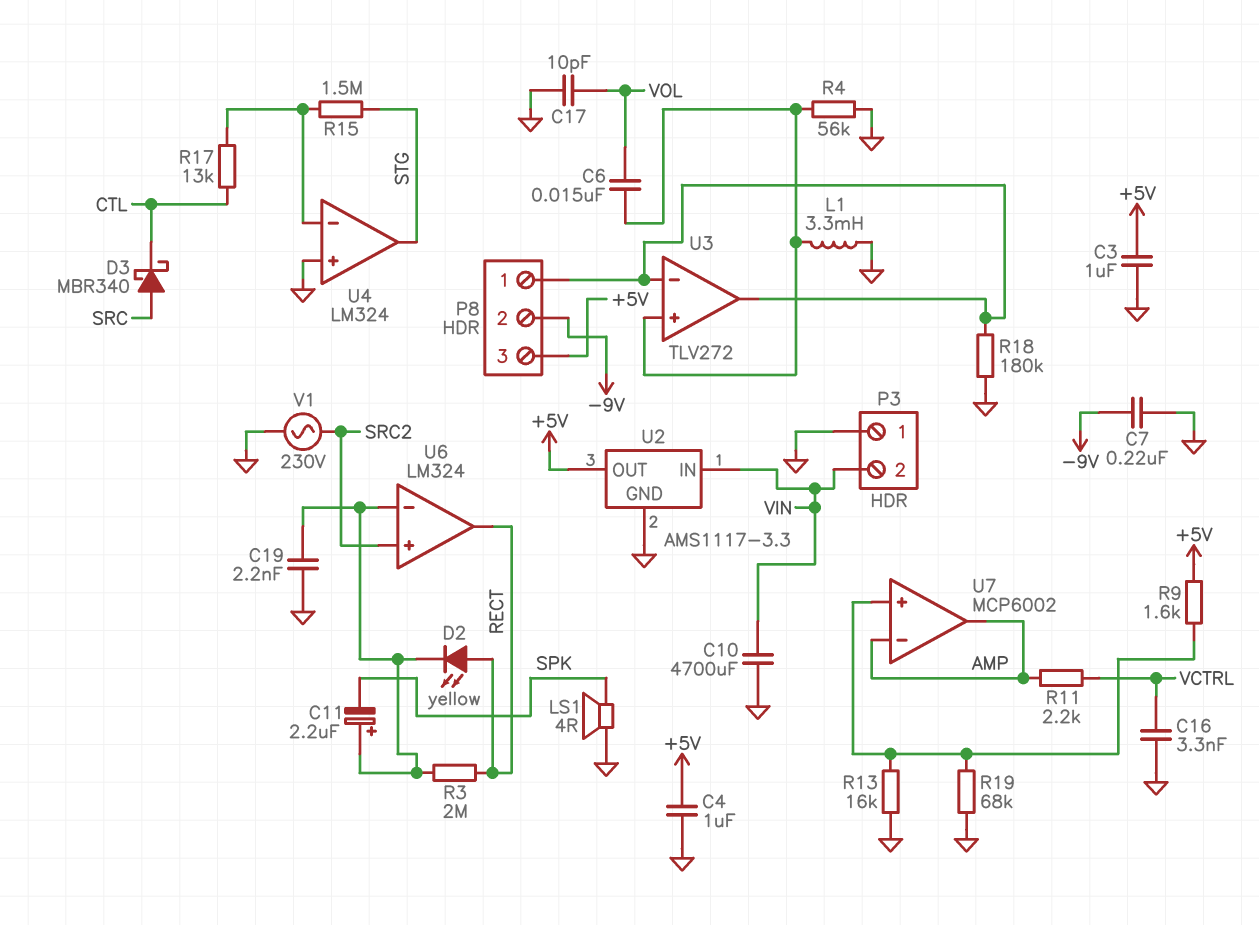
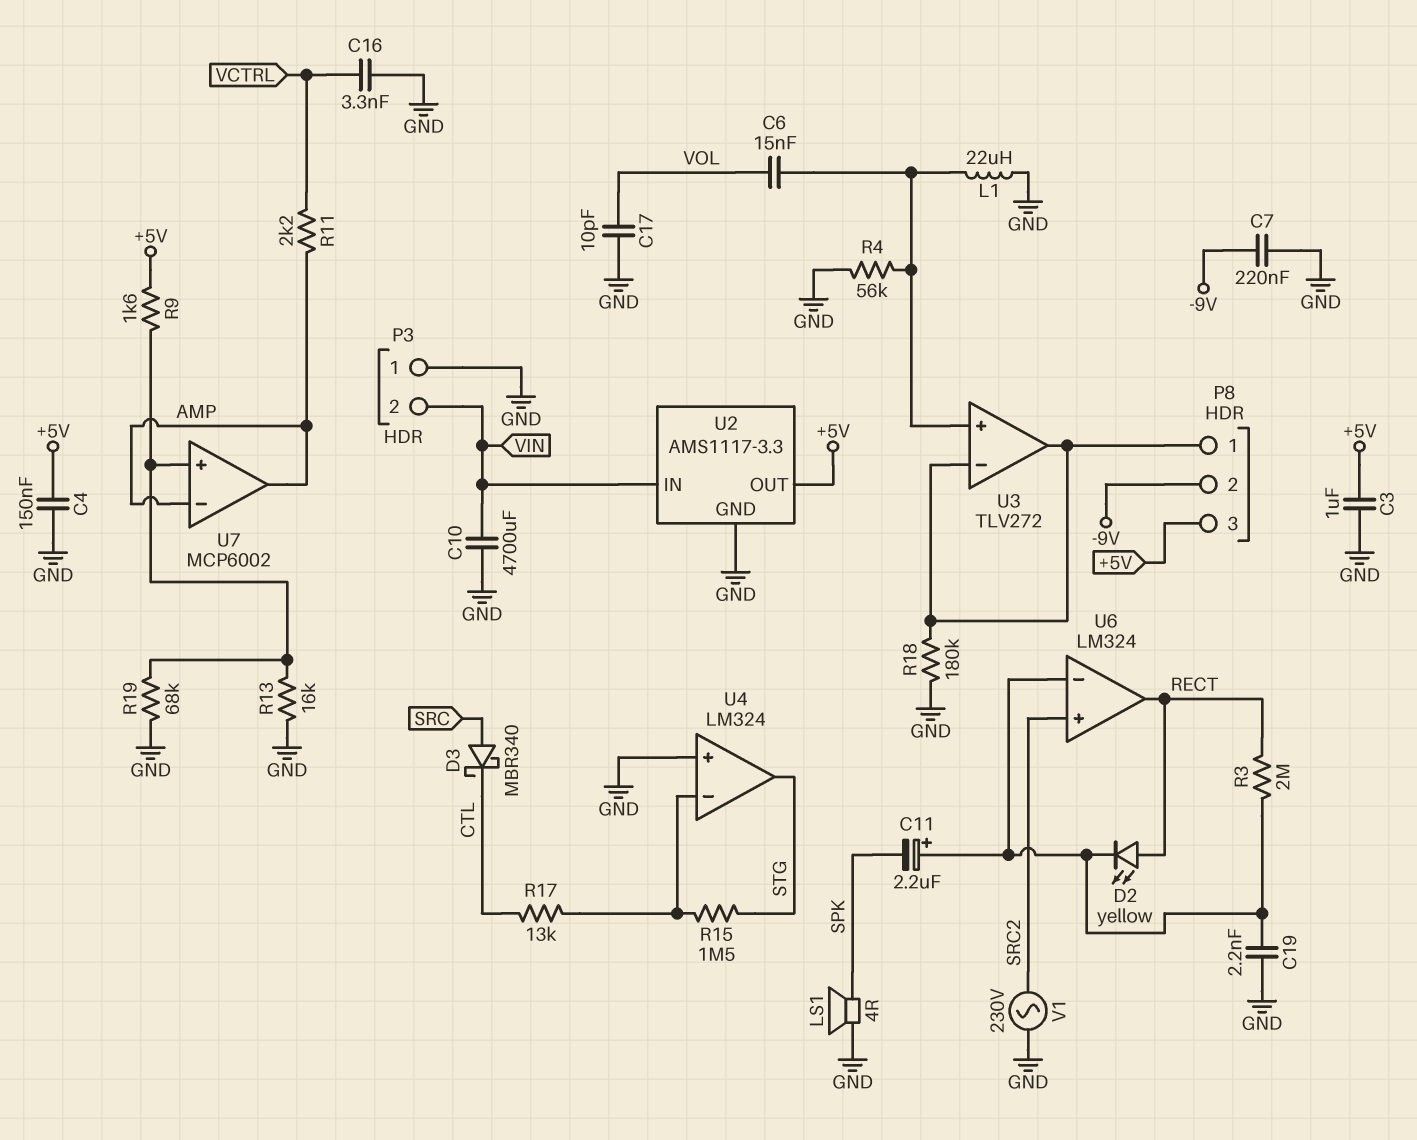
C4: 1uF (+5V, GND) -> 150nF (+5V, GND)
L1: 3.3mH (GND, U3/in+) -> 22uH (GND, U3/in+)

